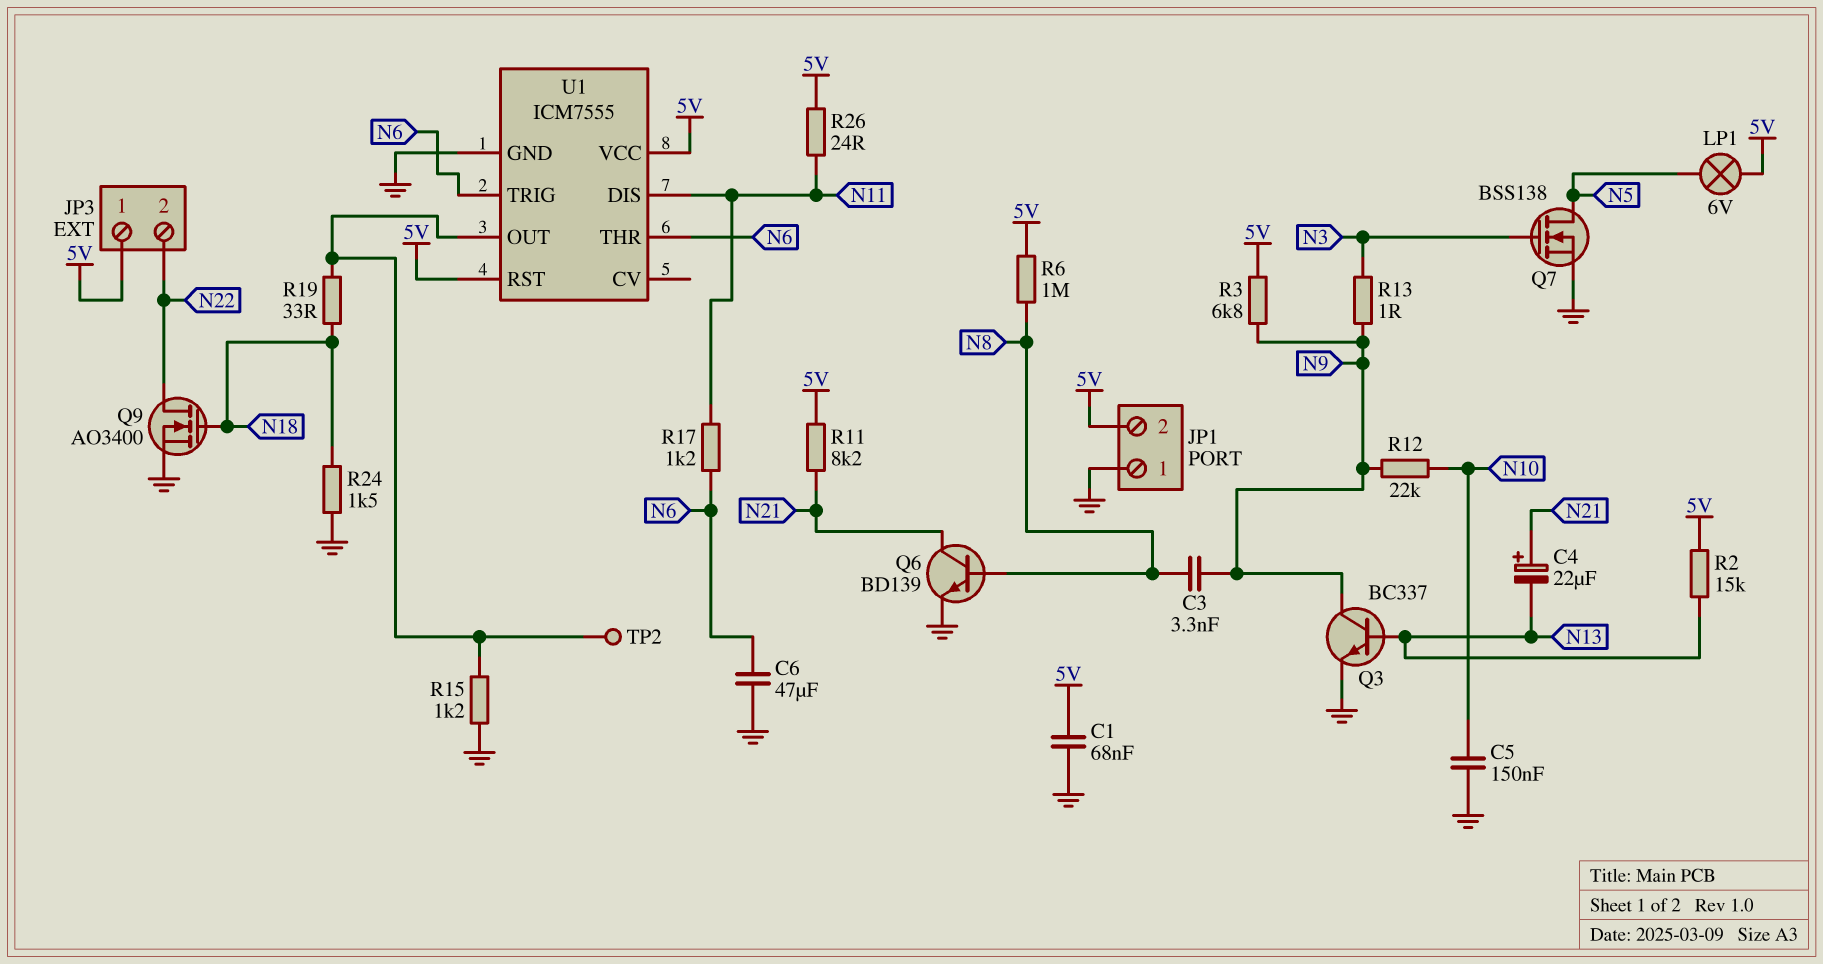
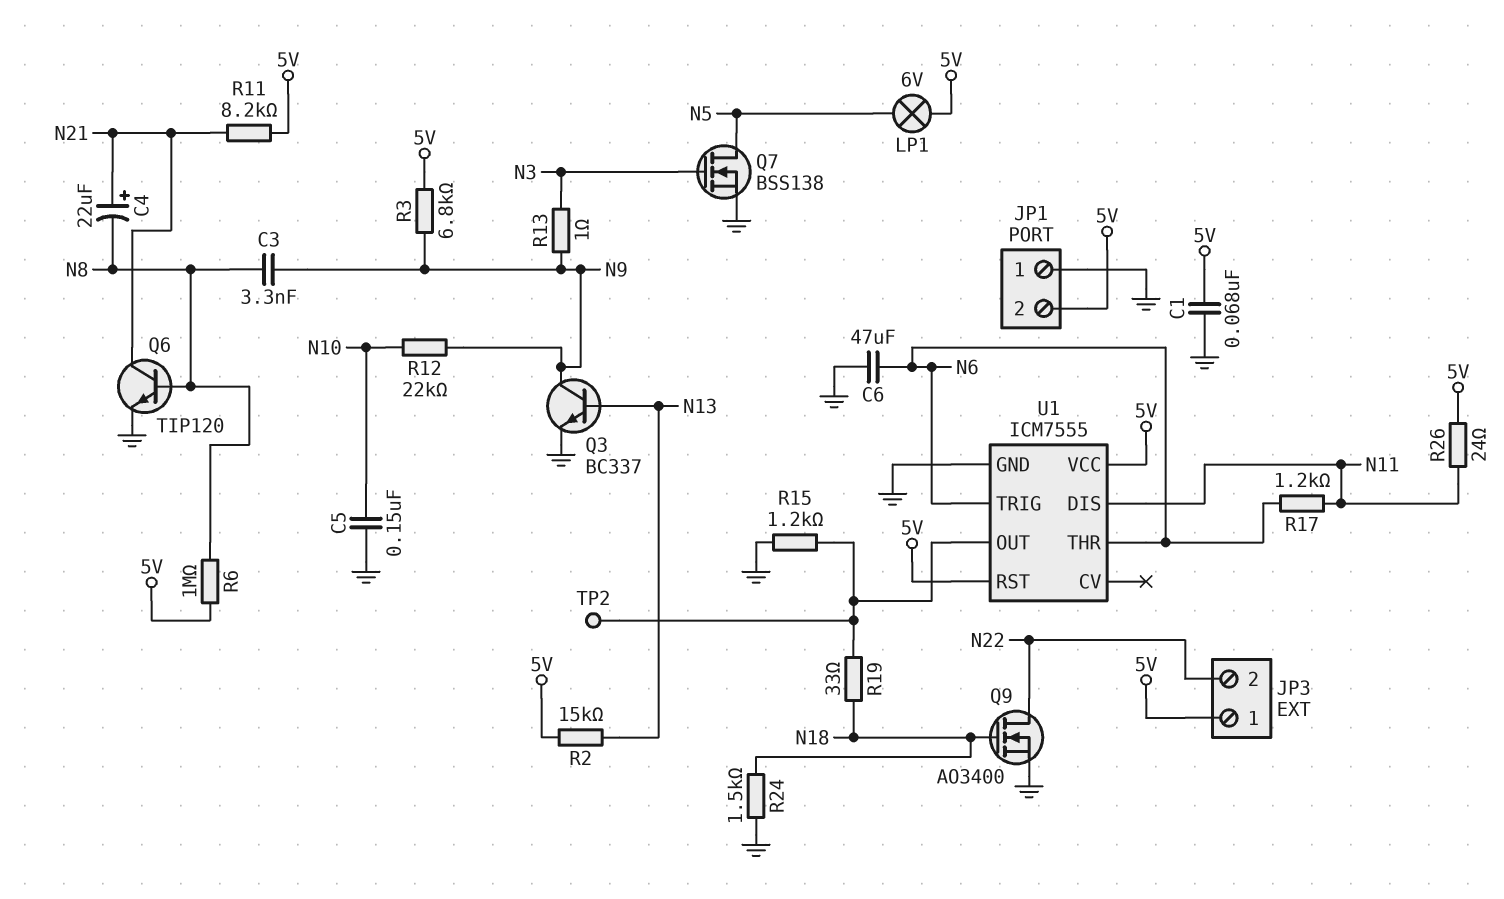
C4: 22uF (plus N21, minus N13) -> 22uF (plus N21, minus N8)
Q6: NPN BD139 (B N8, C N21, E GND) -> NPN TIP120 (B N8, C N21, E GND)

